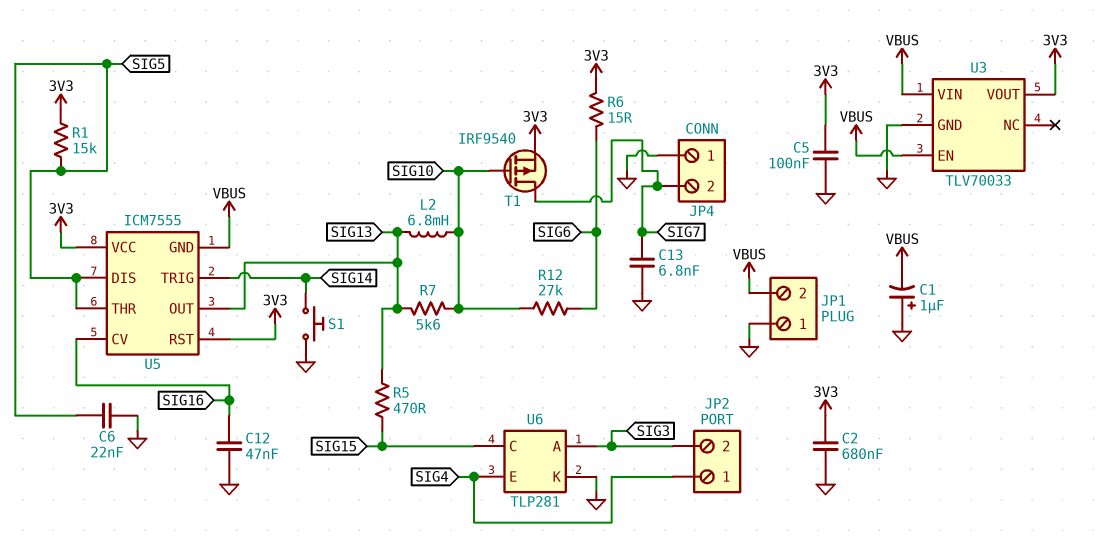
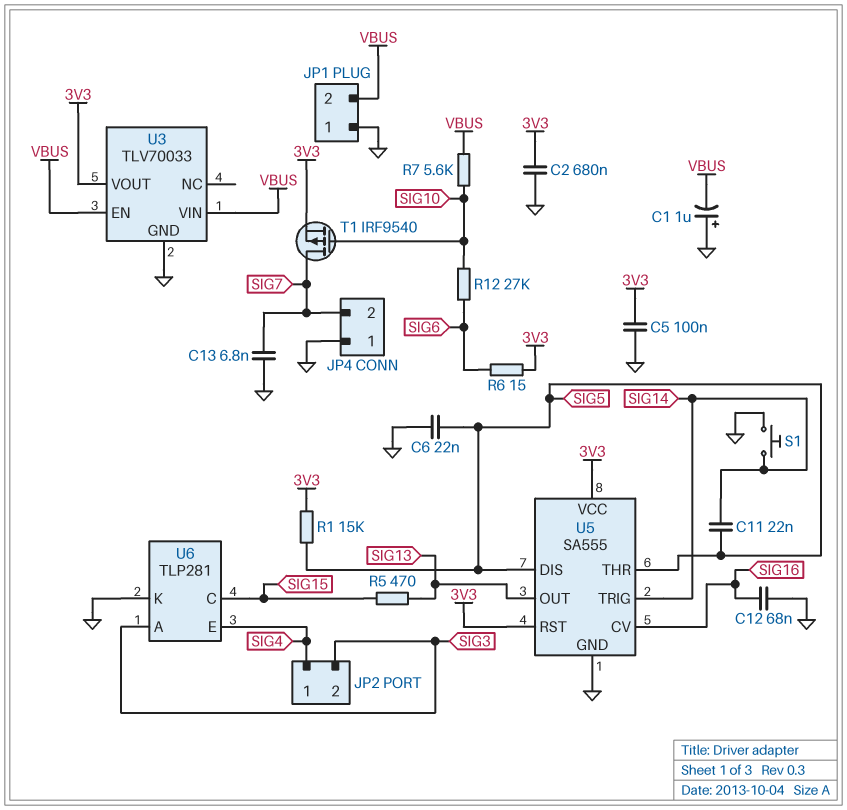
C11: none -> 22nF (SIG5, SIG14)
C12: 47nF (GND, SIG16) -> 68nF (GND, SIG16)
L2: 6.8mH (SIG10, SIG13) -> none
R7: 5.6k (SIG10, SIG13) -> 5.6k (SIG10, VBUS)
U5: ICM7555 -> SA555
U5 pin GND: VBUS -> GND

